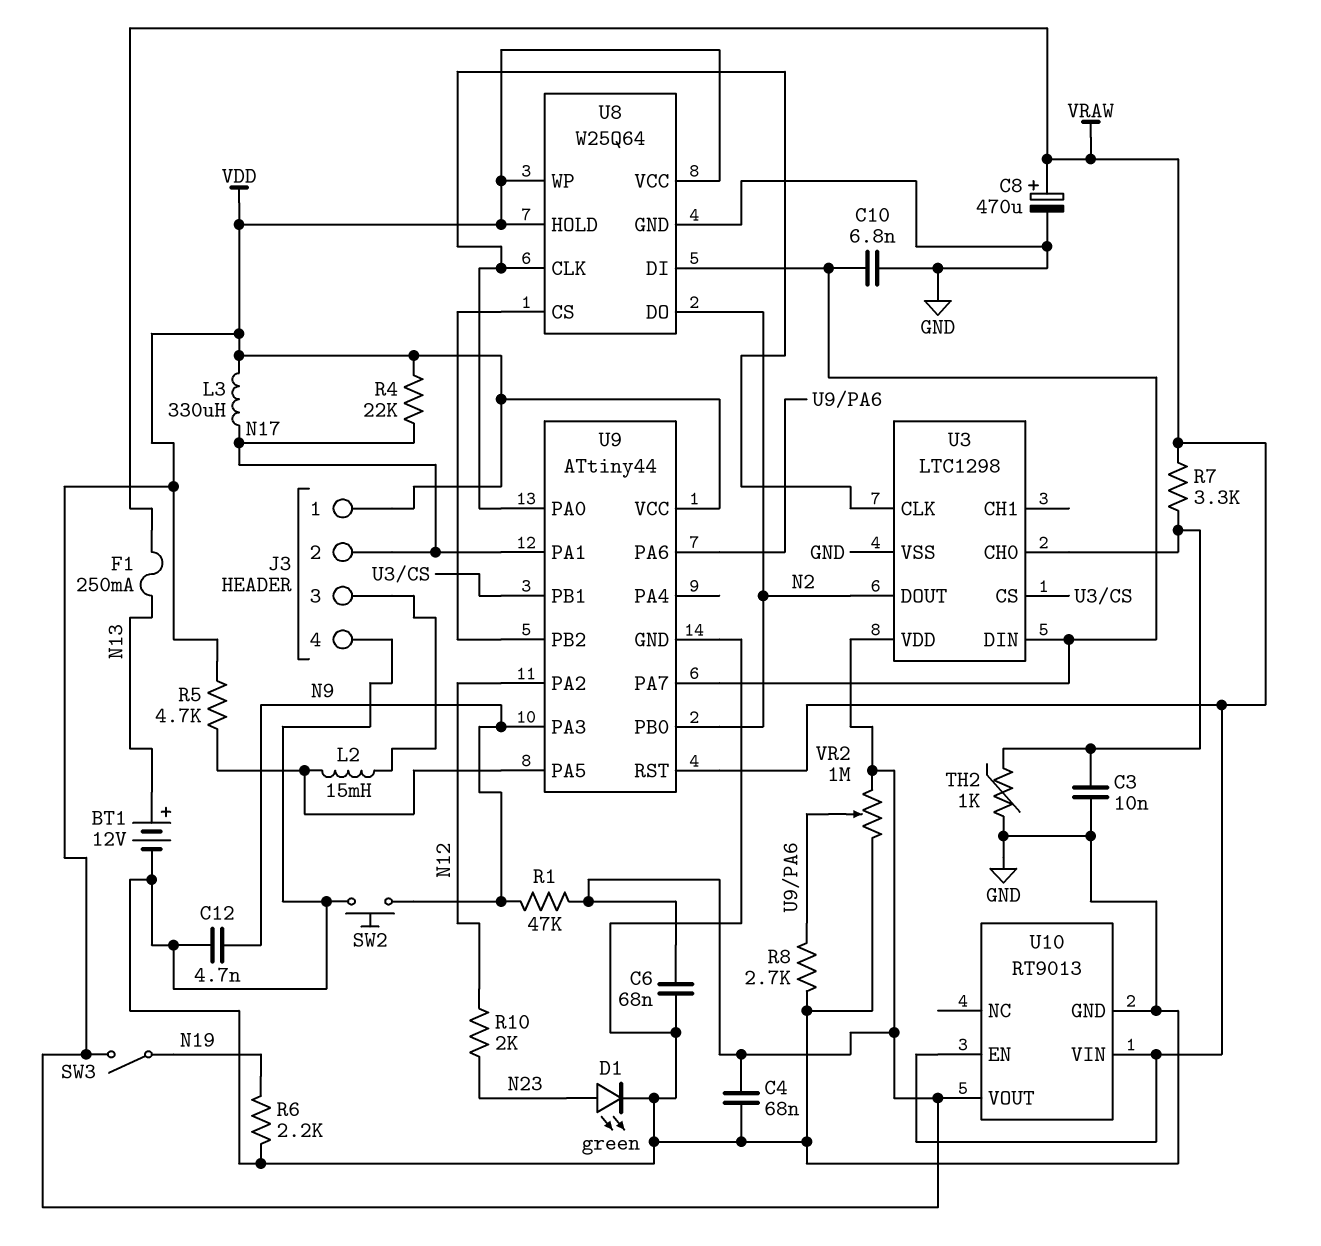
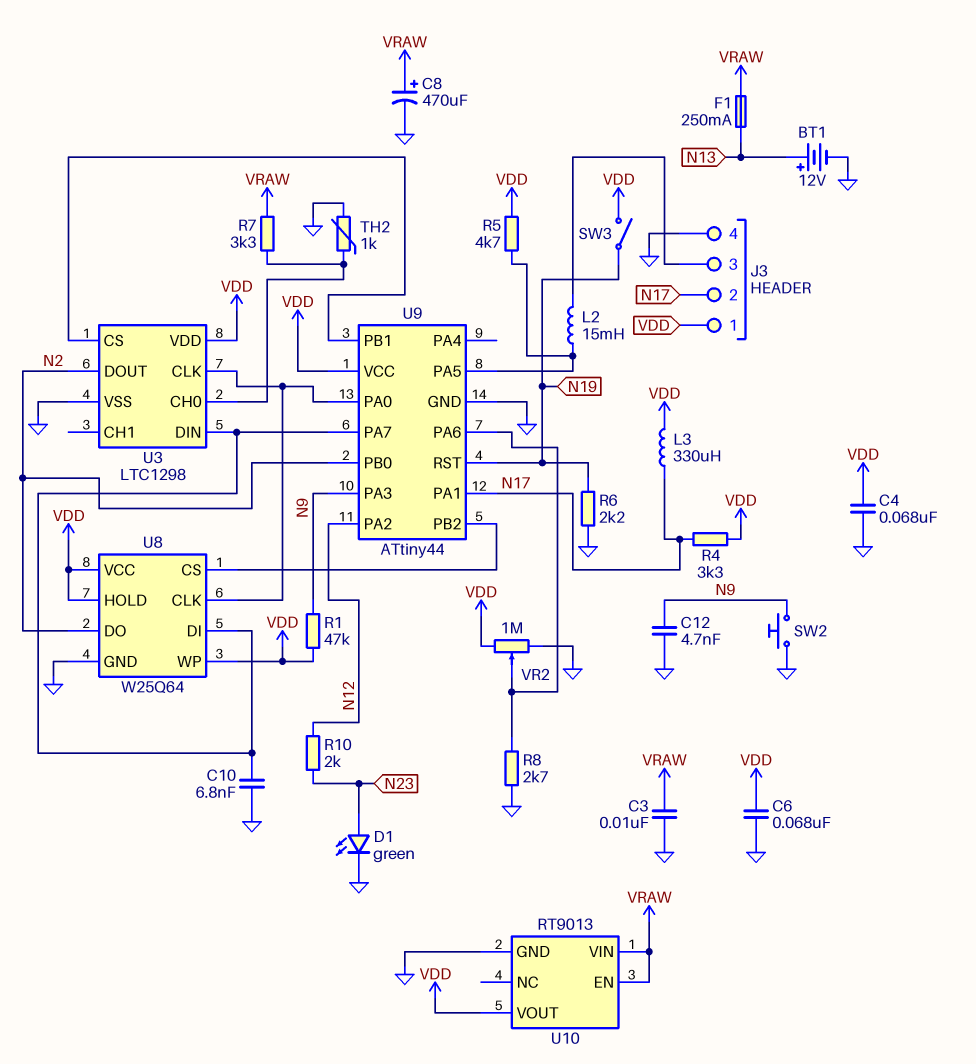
C3: 10nF (GND, U3/CH0) -> 10nF (GND, VRAW)
R4: 22k (N17, VDD) -> 3.3k (N17, VDD)
U9 pin RST: VRAW -> N19

